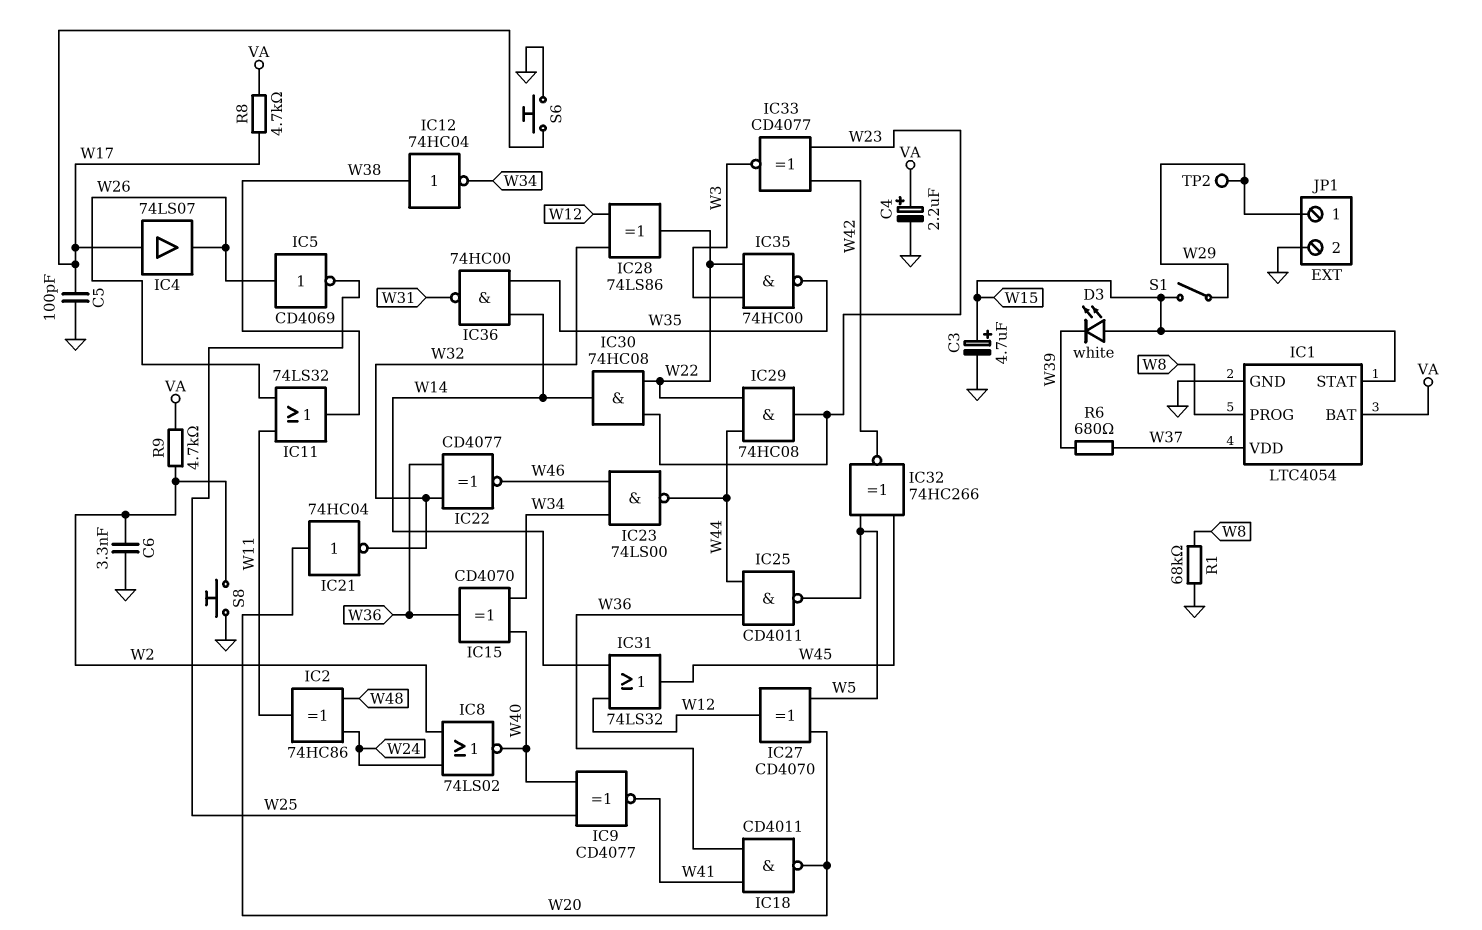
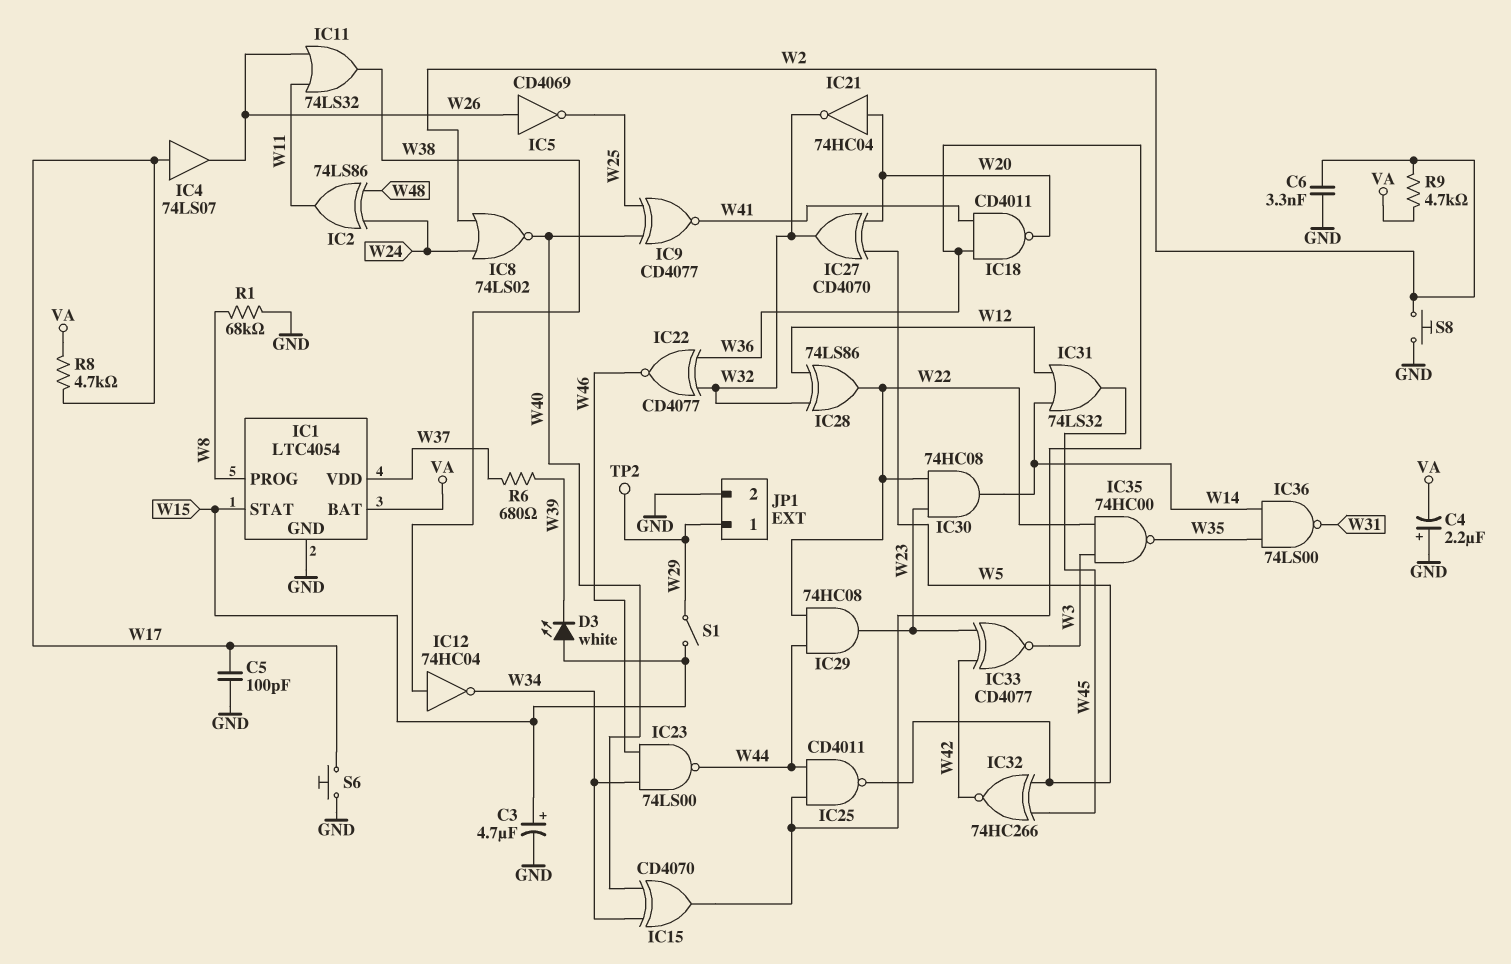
C4: 2.2uF (plus VA, minus GND) -> 2.2uF (plus GND, minus VA)
IC2: XOR 74HC86 (in W24, in W48, out W11) -> XOR 74LS86 (in W24, in W48, out W11)
IC27: XOR CD4070 (in W5, in W20, out W12) -> XOR CD4070 (in W5, in W20, out W32)
IC36: NAND 74HC00 (in W14, in W35, out W31) -> NAND 74LS00 (in W14, in W35, out W31)

